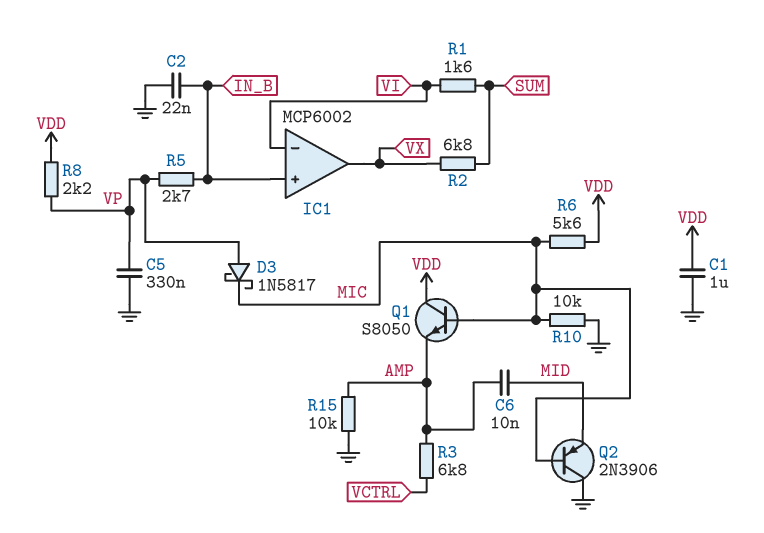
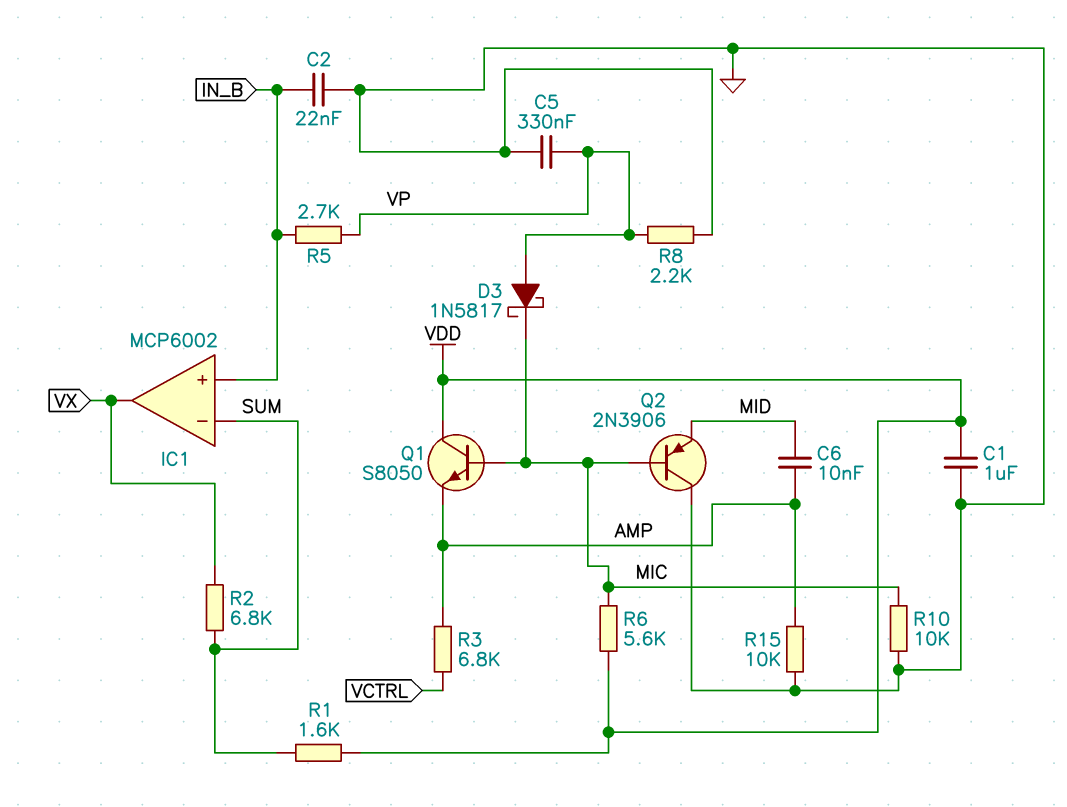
IC1 pin in-: VI -> SUM
R1: 1.6k (SUM, VI) -> 1.6k (SUM, VDD)
R8: 2.2k (VDD, VP) -> 2.2k (GND, VP)

